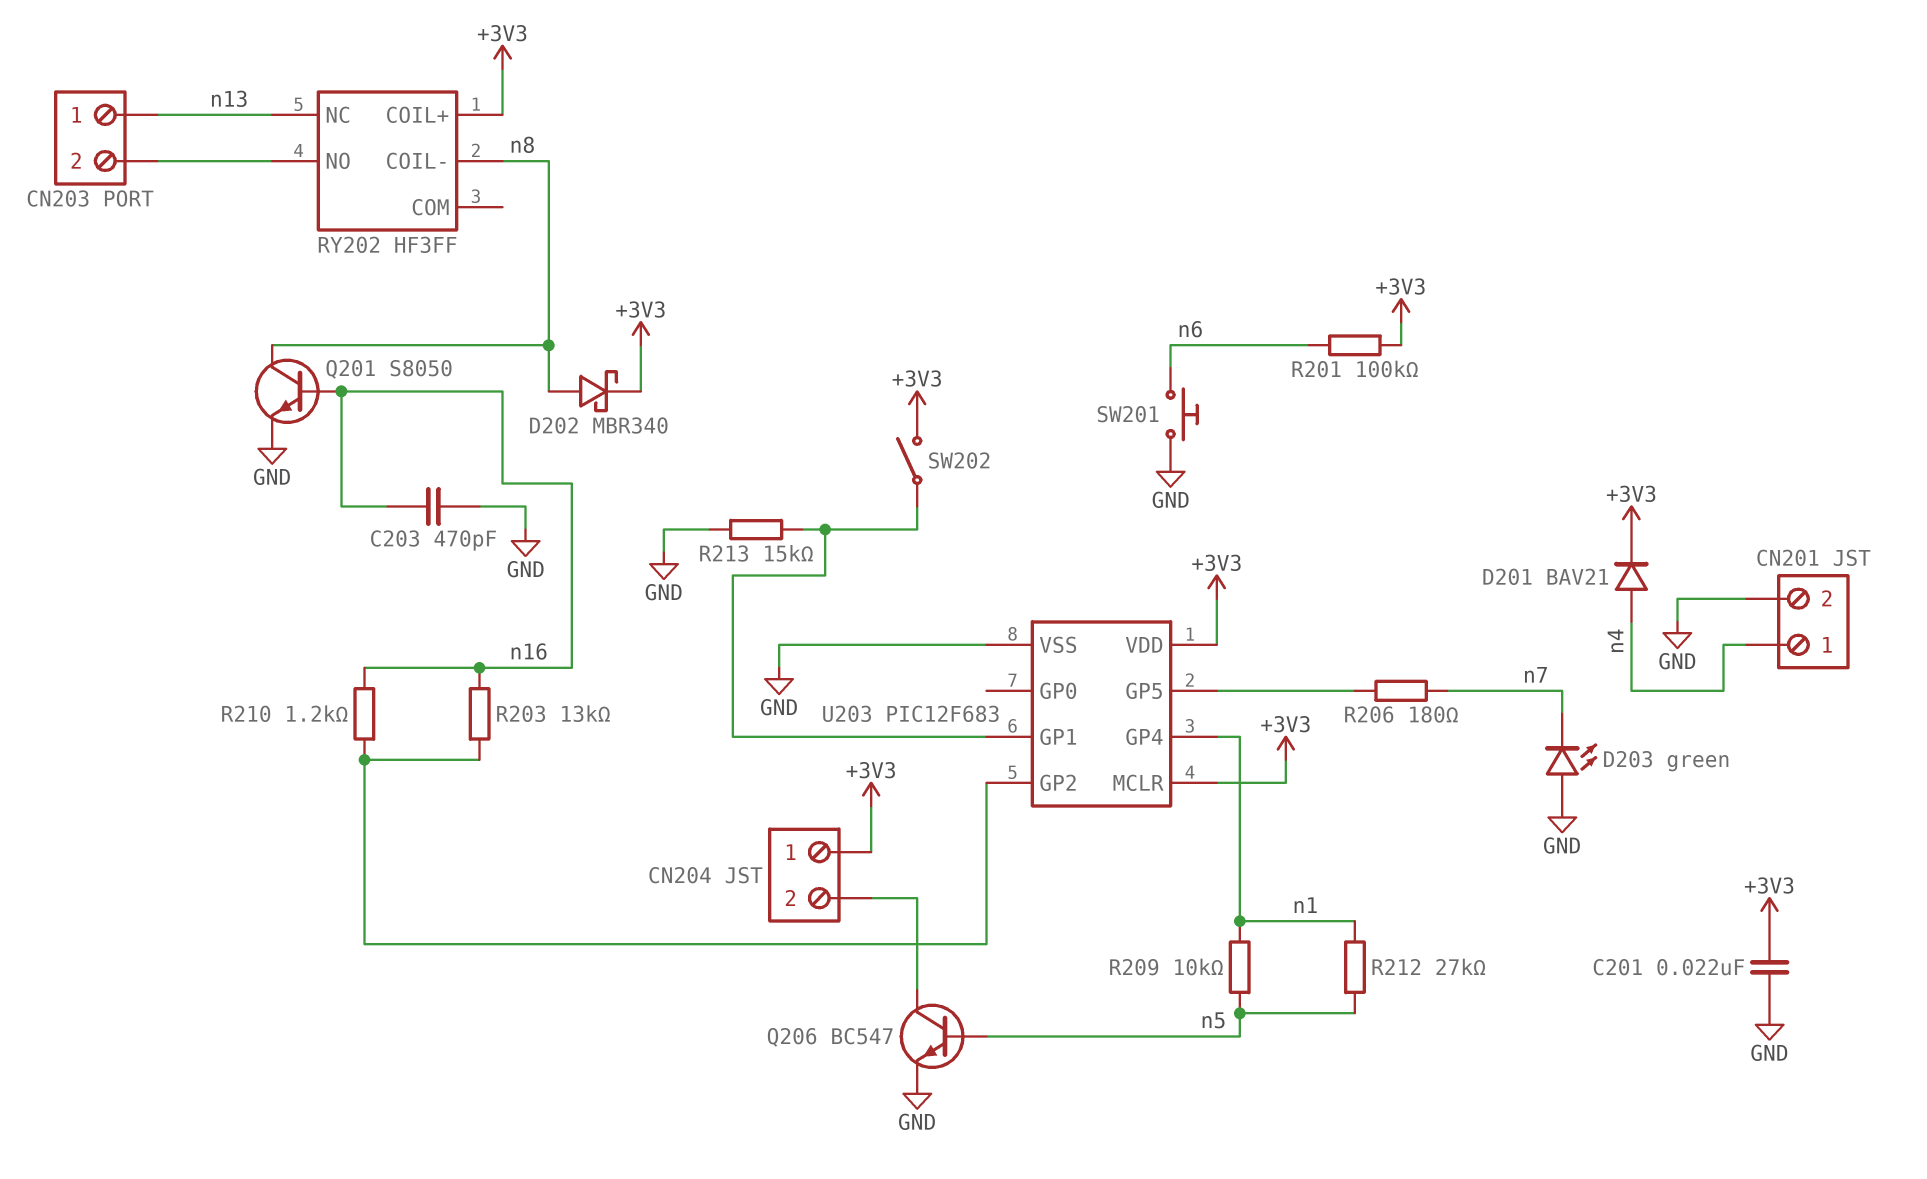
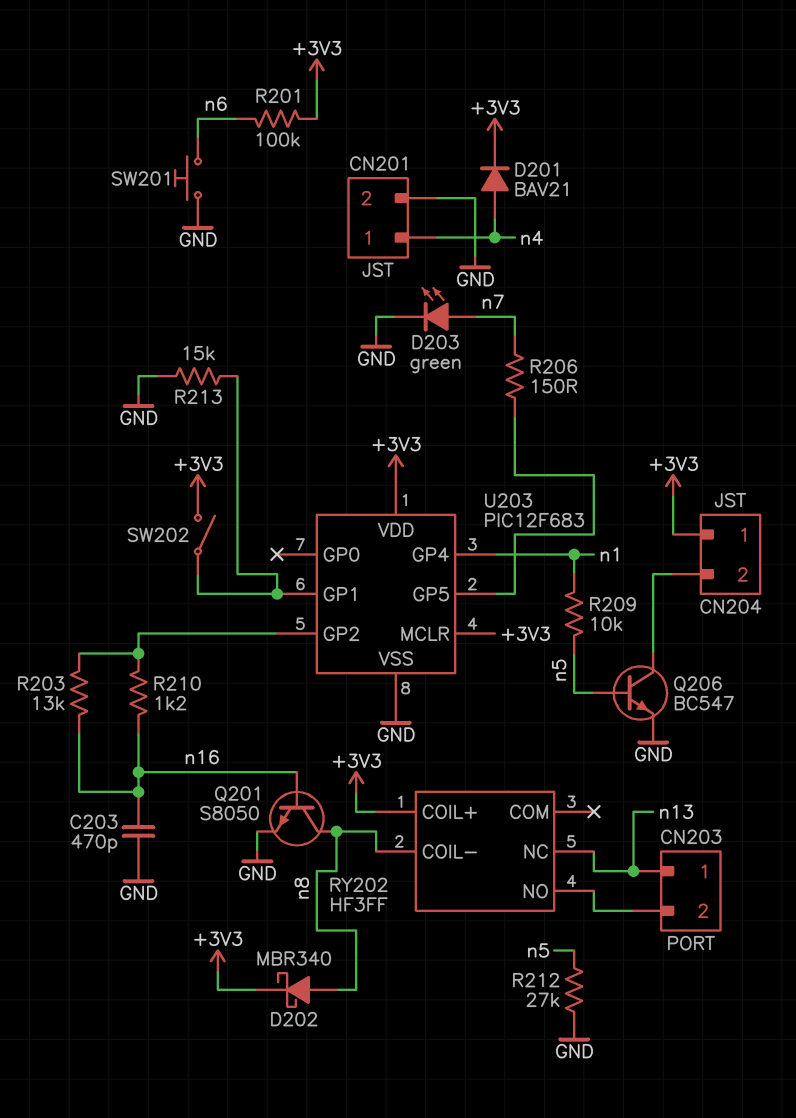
C201: 22nF (+3V3, GND) -> none
D203: LED green (A GND, K n7) -> LED green (A n7, K GND)
R206: 180 (U203/GP5, n7) -> 150 (U203/GP5, n7)
R212: 27k (n1, n5) -> 27k (GND, n5)

